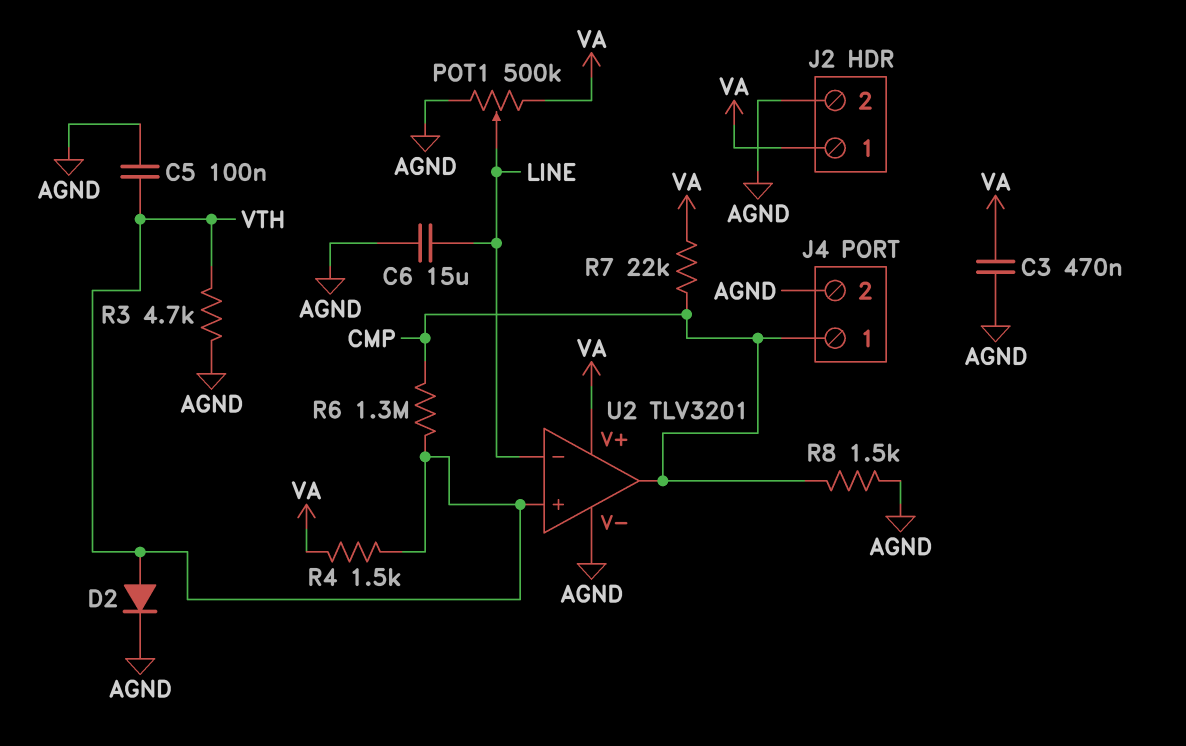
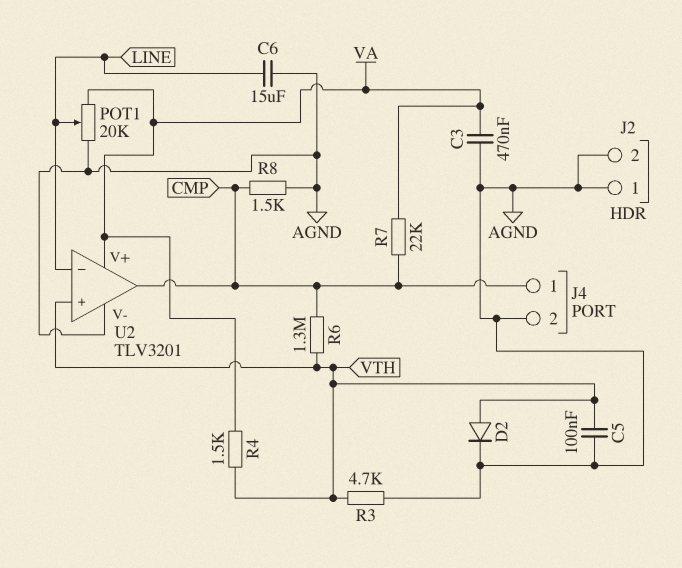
J2 pin 1: VA -> AGND
POT1: 500k (AGND, VA, wiper LINE) -> 20k (AGND, VA, wiper LINE)

